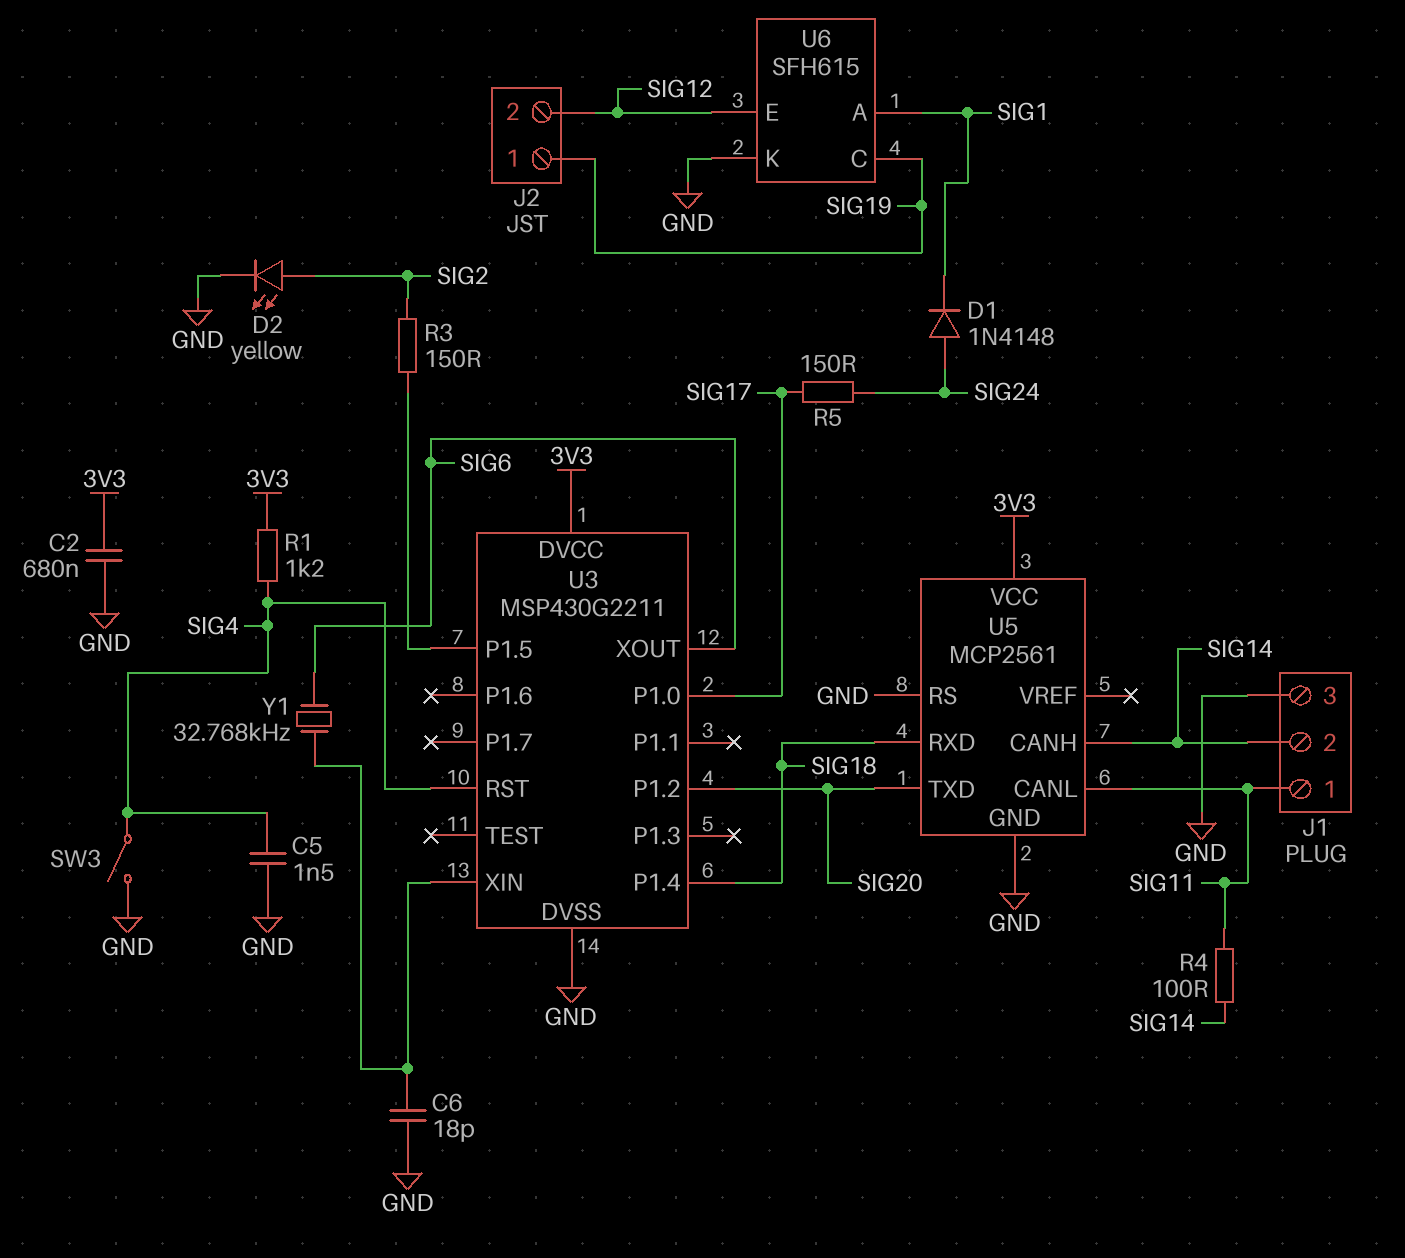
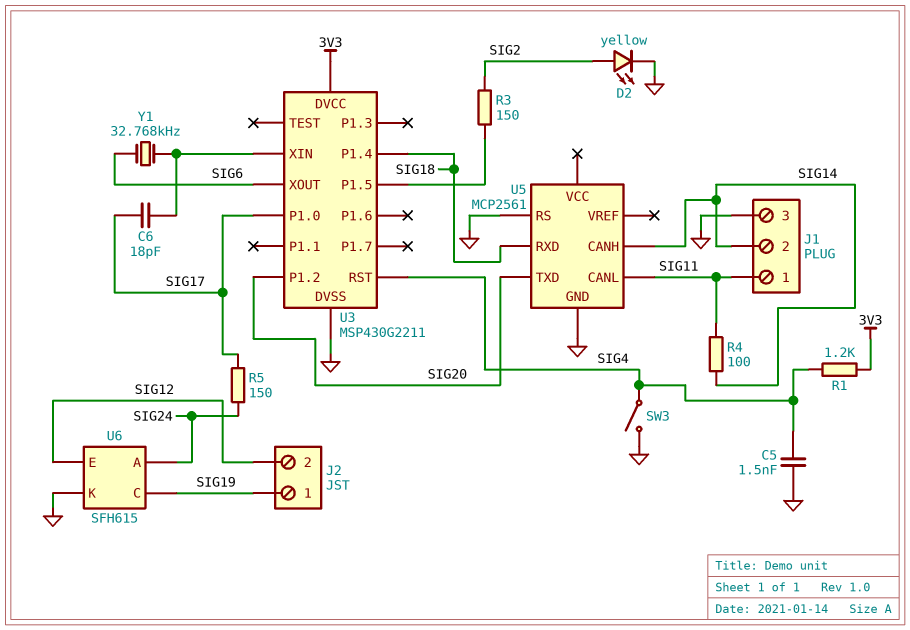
C2: 680nF (3V3, GND) -> none
C6: 18pF (GND, U3/XIN) -> 18pF (SIG17, U3/XIN)
D1: diode 1N4148 (A SIG24, K SIG1) -> none
U5 pin VCC: 3V3 -> none
U6 pin A: SIG1 -> SIG24

